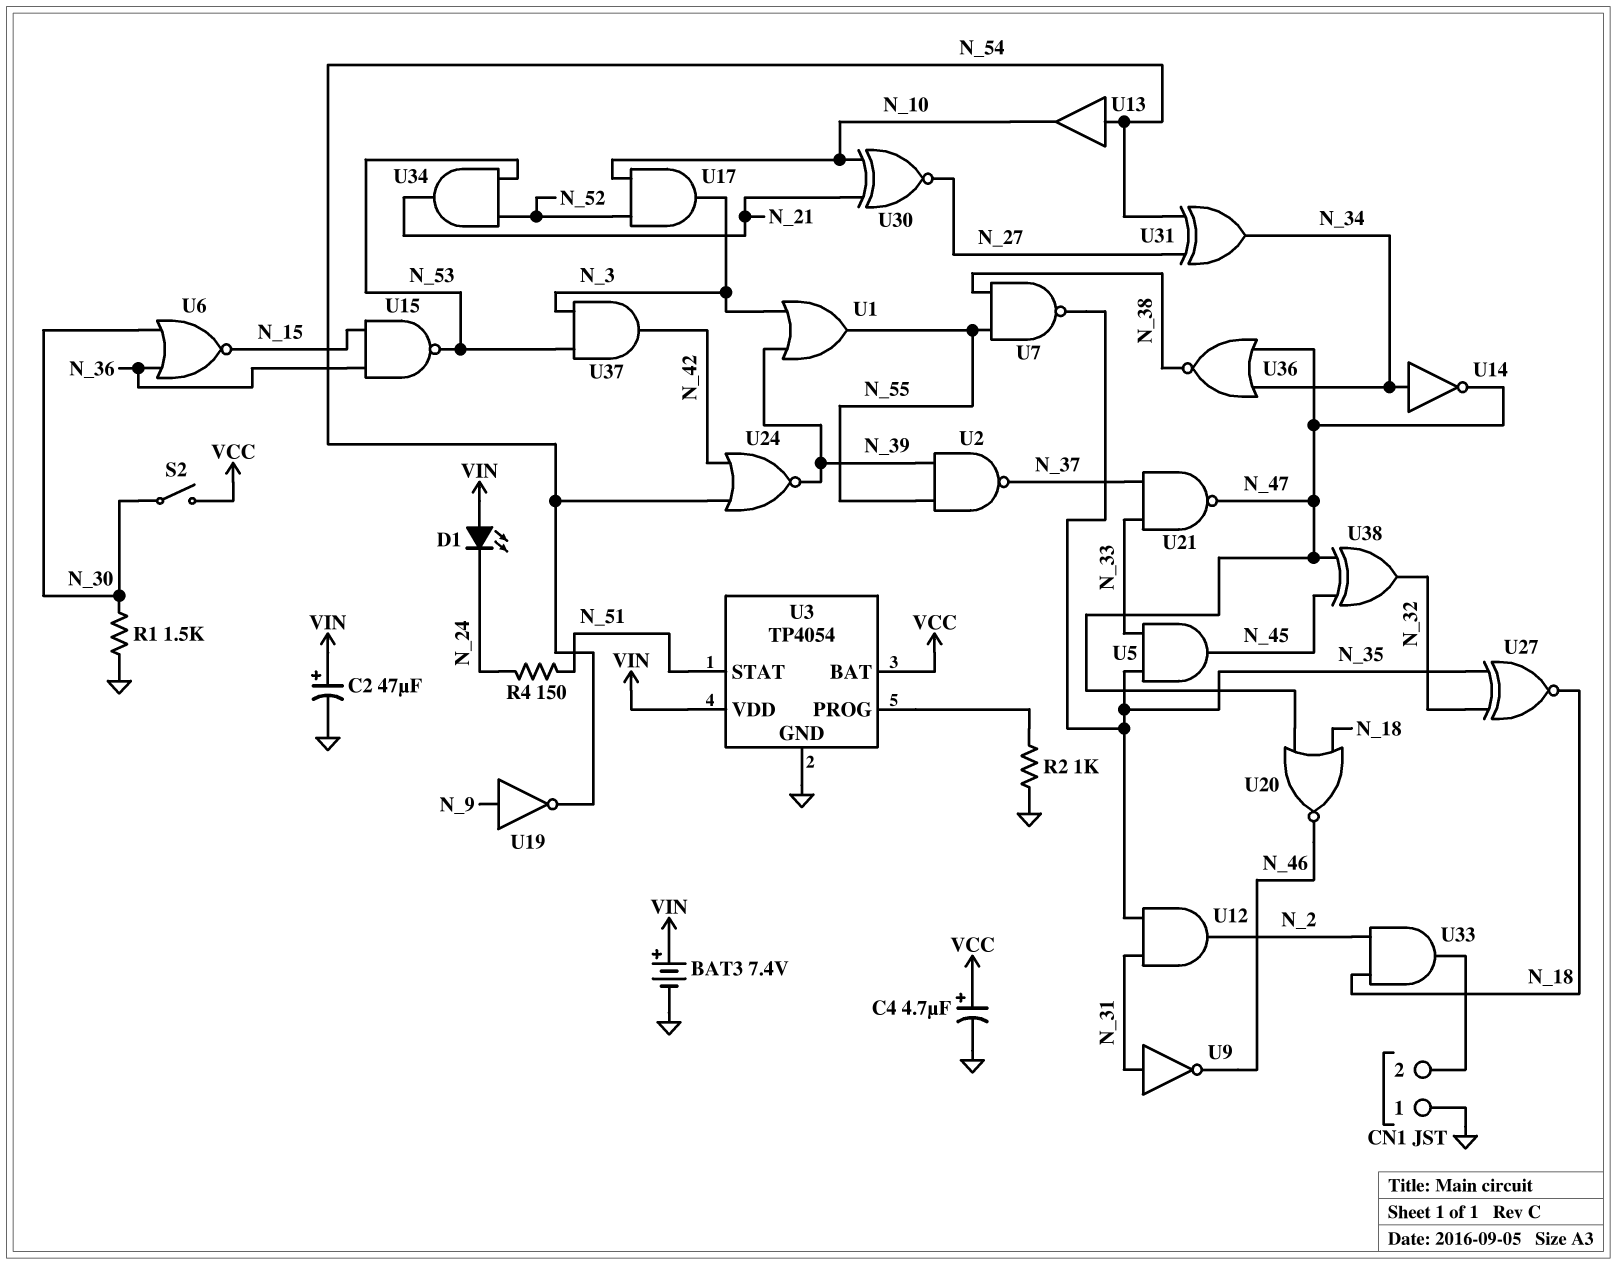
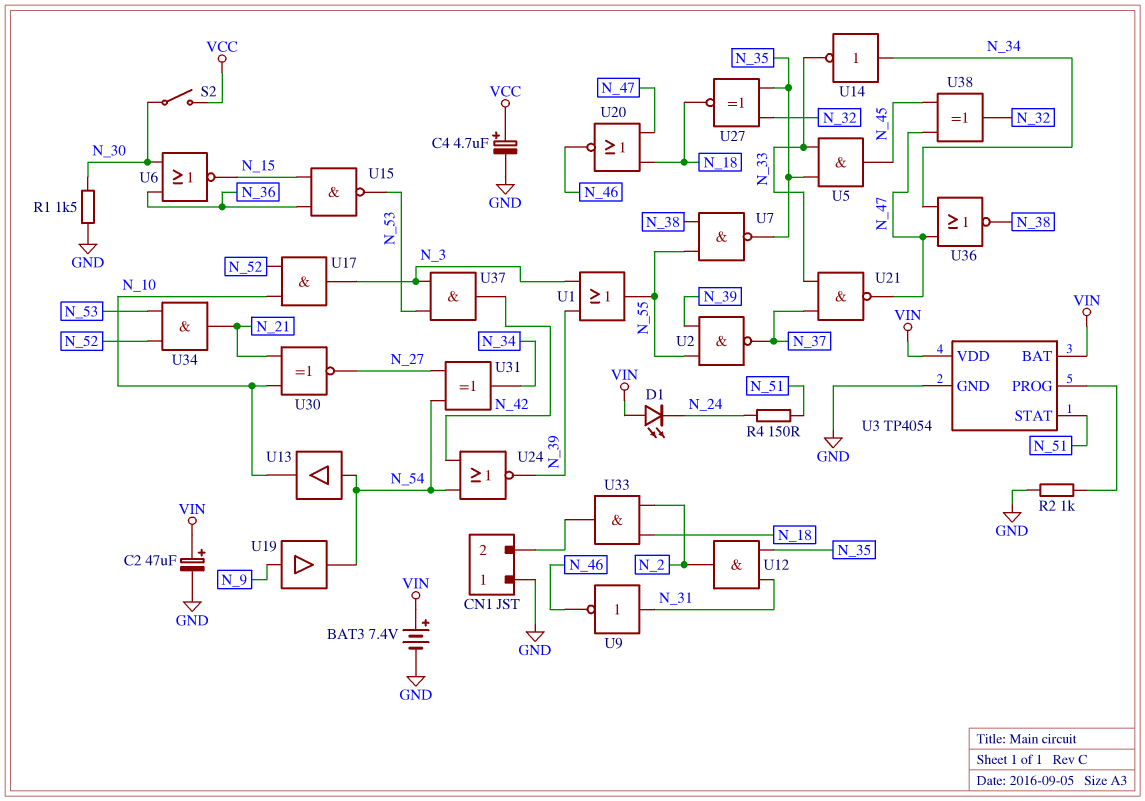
U3 pin BAT: VCC -> VIN
U14: NOT (in N_34, out N_47) -> NOT (in N_34, out N_33)
U19: NOT (in N_9, out N_54) -> buffer (in N_9, out N_54)

